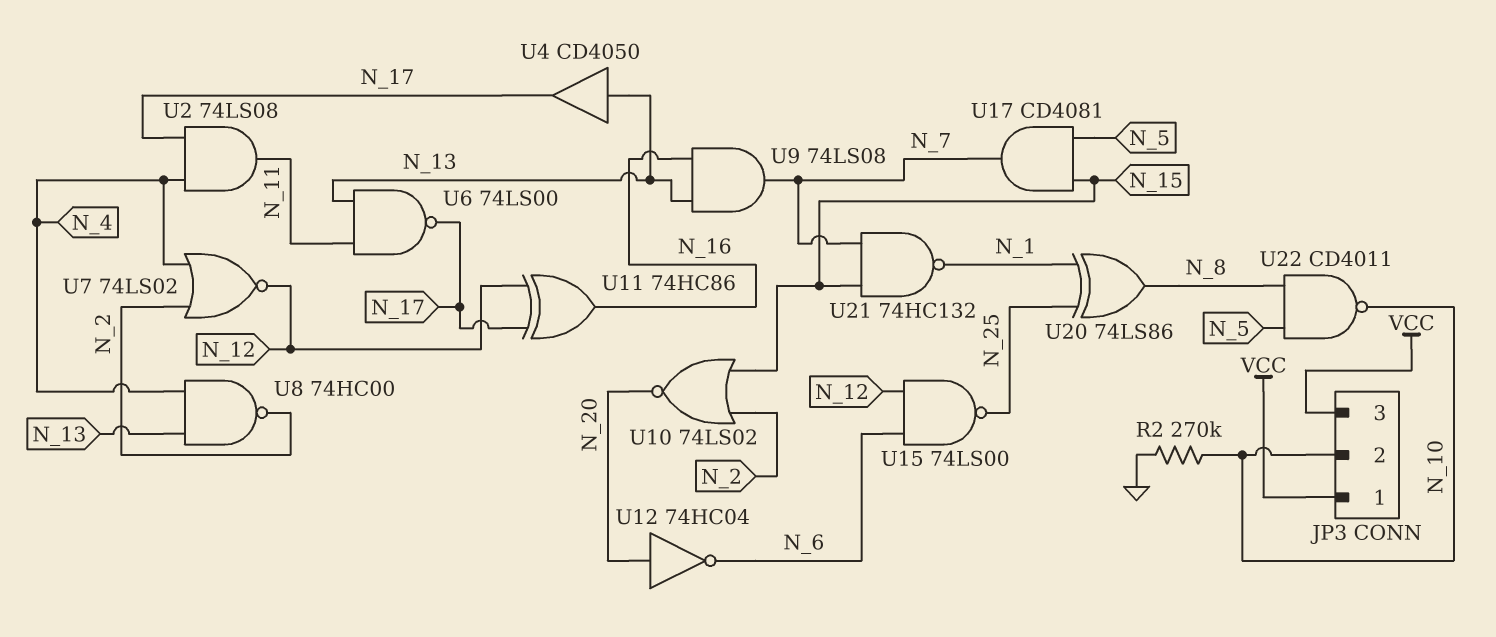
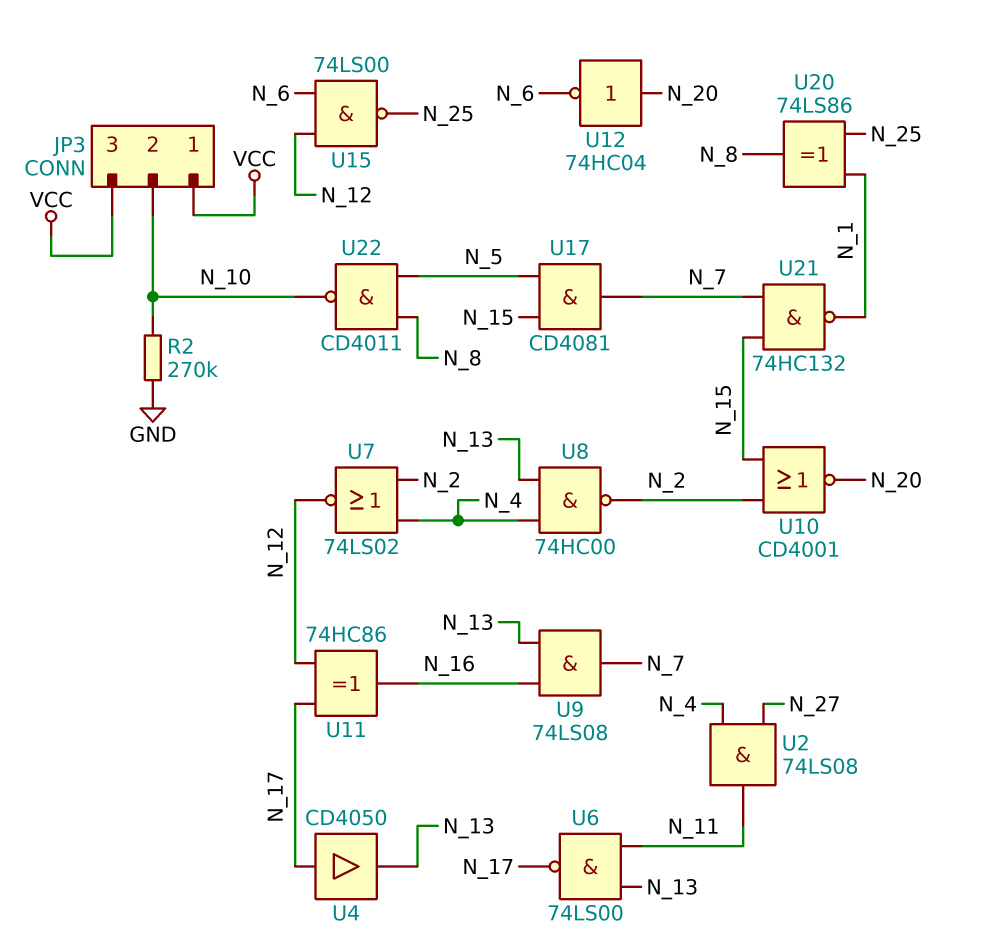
U2: AND 74LS08 (in N_4, in N_17, out N_11) -> AND 74LS08 (in N_4, in N_27, out N_11)
U4: buffer CD4050 (in N_13, out N_17) -> buffer CD4050 (in N_17, out N_13)
U10: NOR 74LS02 (in N_2, in N_15, out N_20) -> NOR CD4001 (in N_2, in N_15, out N_20)

